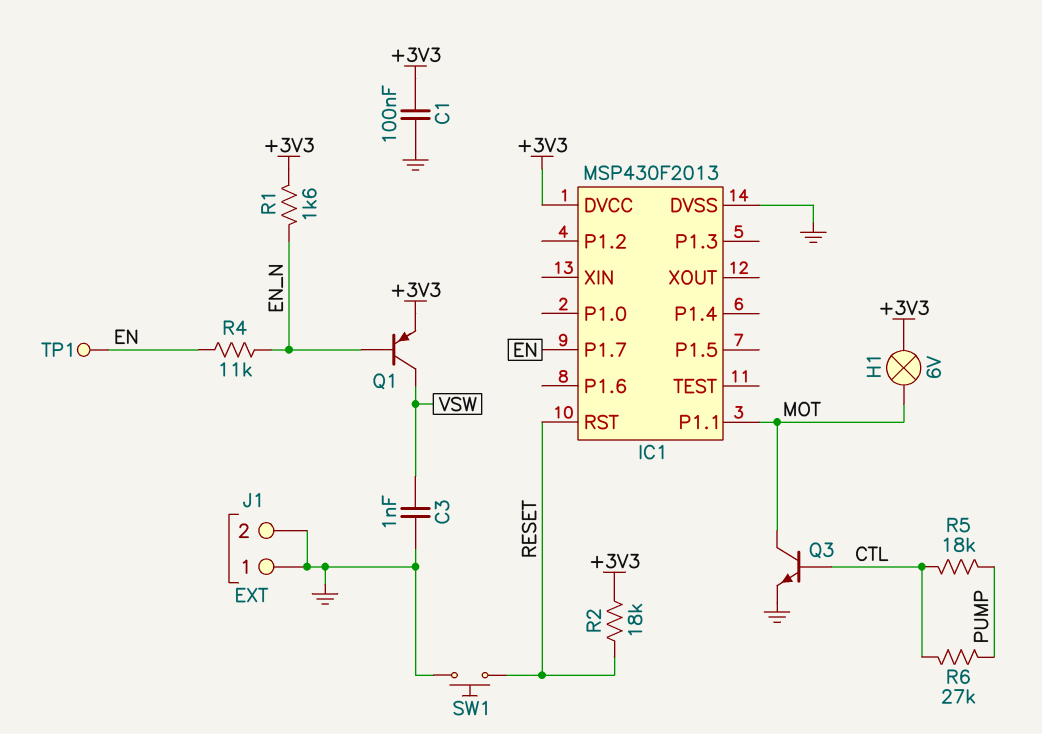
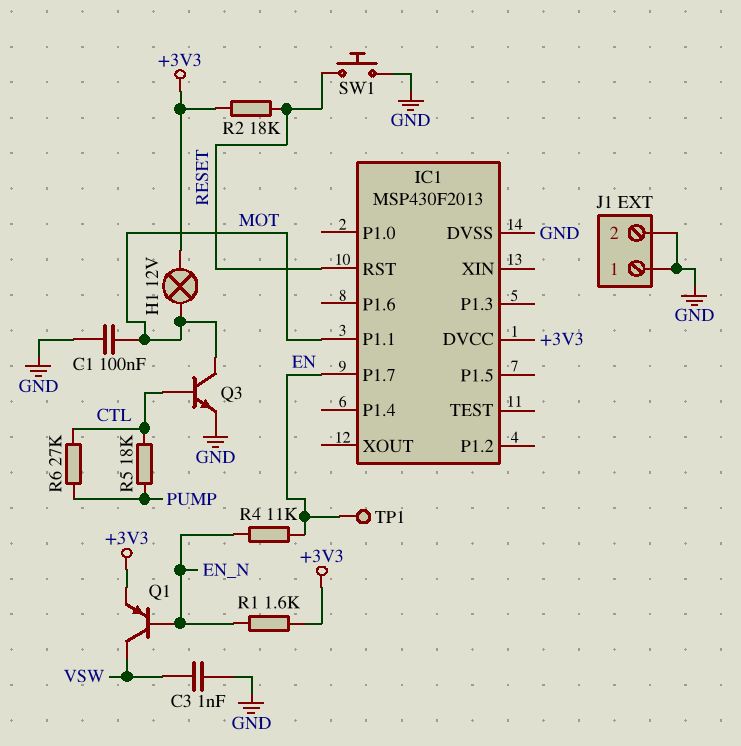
C1: 100nF (+3V3, GND) -> 100nF (GND, MOT)
H1: lamp 6V (+3V3, MOT) -> lamp 12V (+3V3, MOT)

